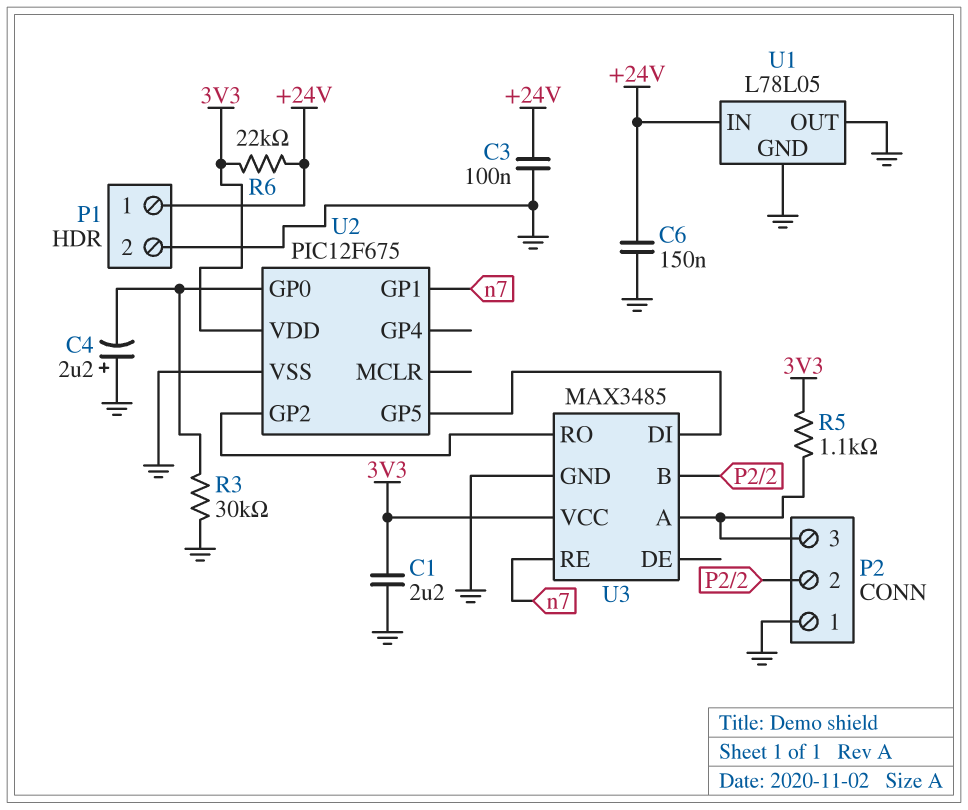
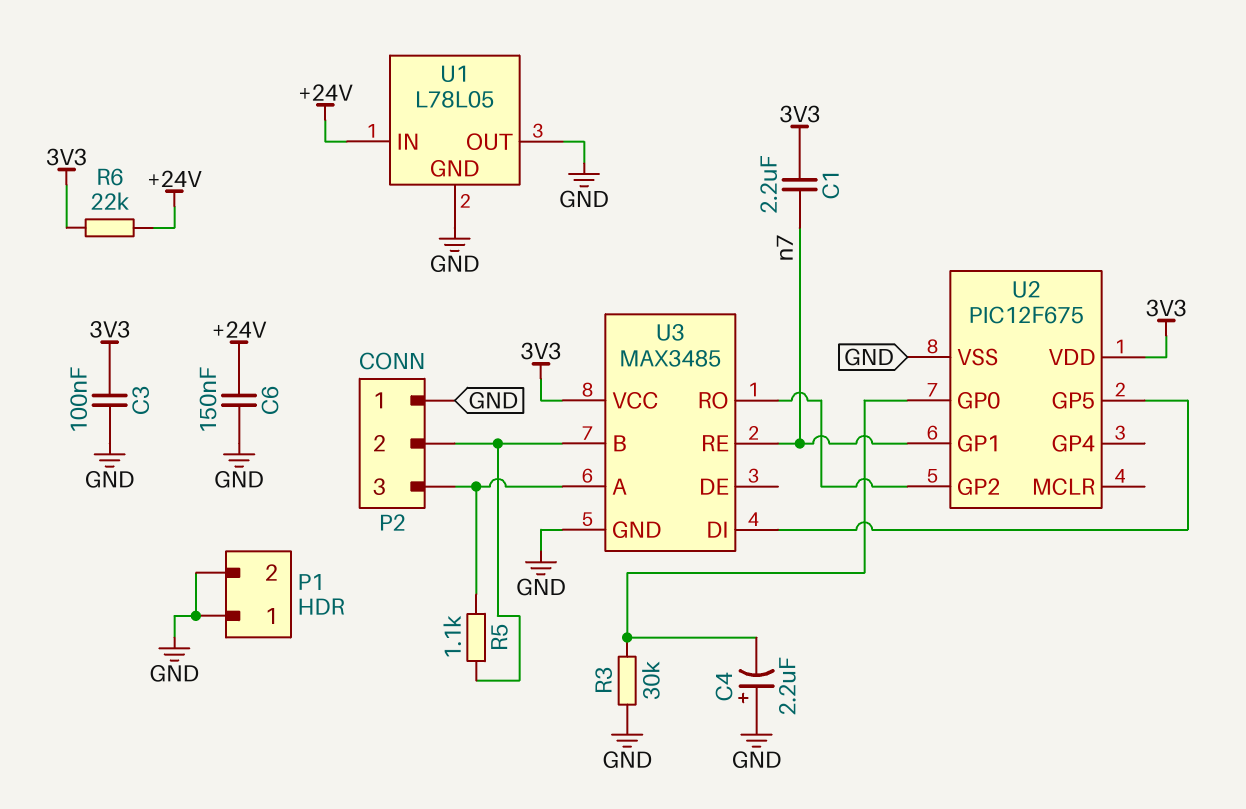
C1: 2.2uF (3V3, GND) -> 2.2uF (3V3, n7)
C3: 100nF (+24V, GND) -> 100nF (3V3, GND)
P1 pin 1: +24V -> GND
R5: 1.1k (3V3, P2/3) -> 1.1k (P2/2, P2/3)

